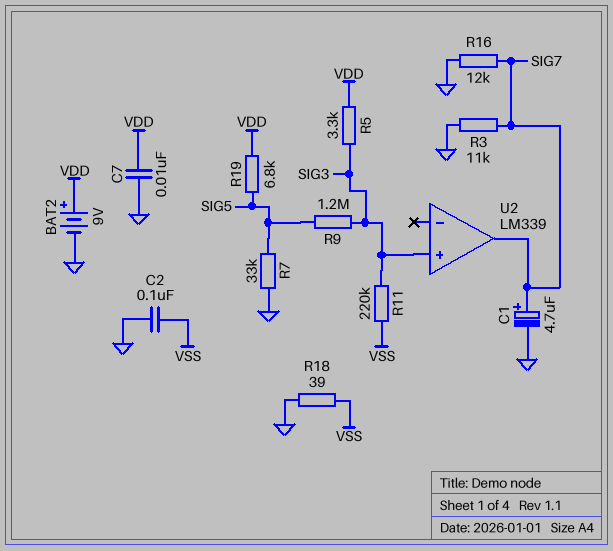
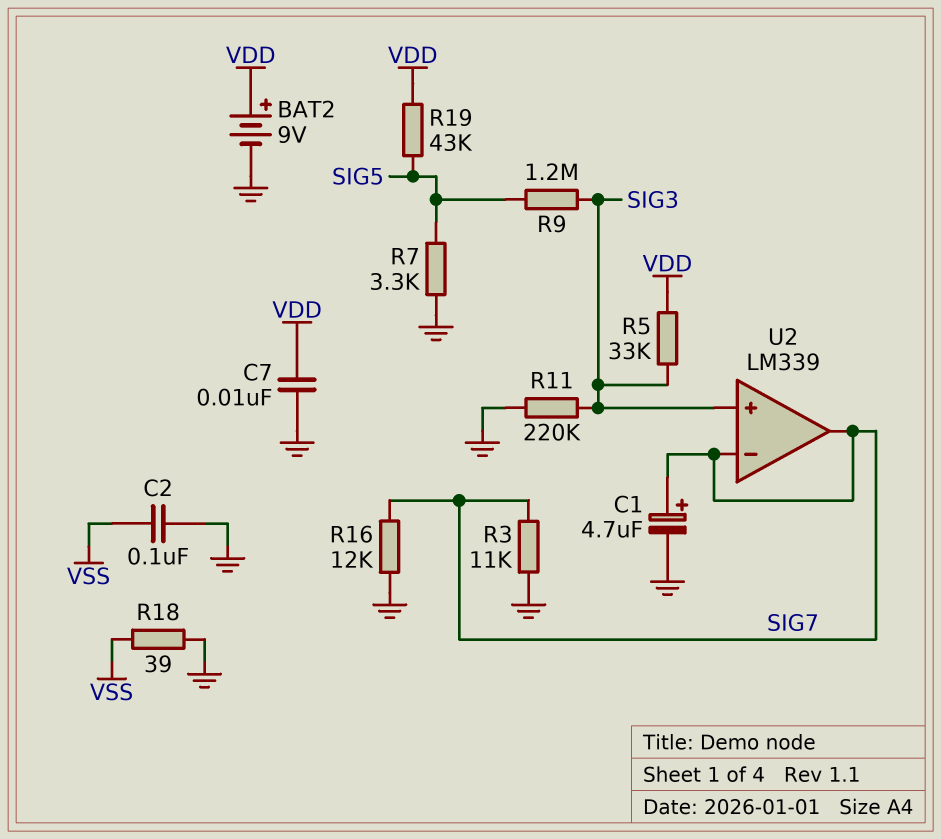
R5: 3.3k (SIG3, VDD) -> 33k (SIG3, VDD)
R7: 33k (GND, SIG5) -> 3.3k (GND, SIG5)
R11: 220k (SIG3, VSS) -> 220k (GND, SIG3)
R19: 6.8k (SIG5, VDD) -> 43k (SIG5, VDD)
U2 pin in-: none -> SIG7

